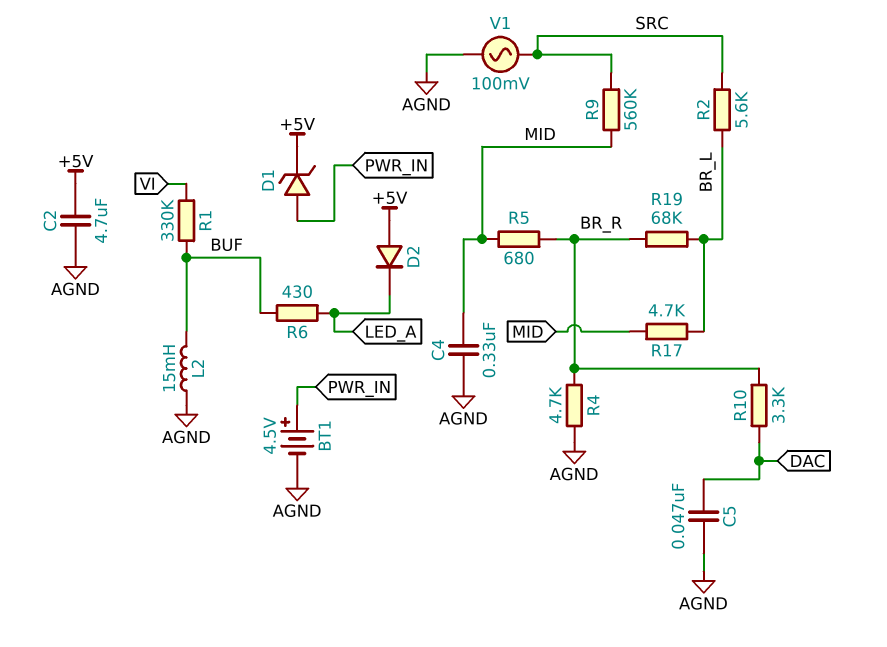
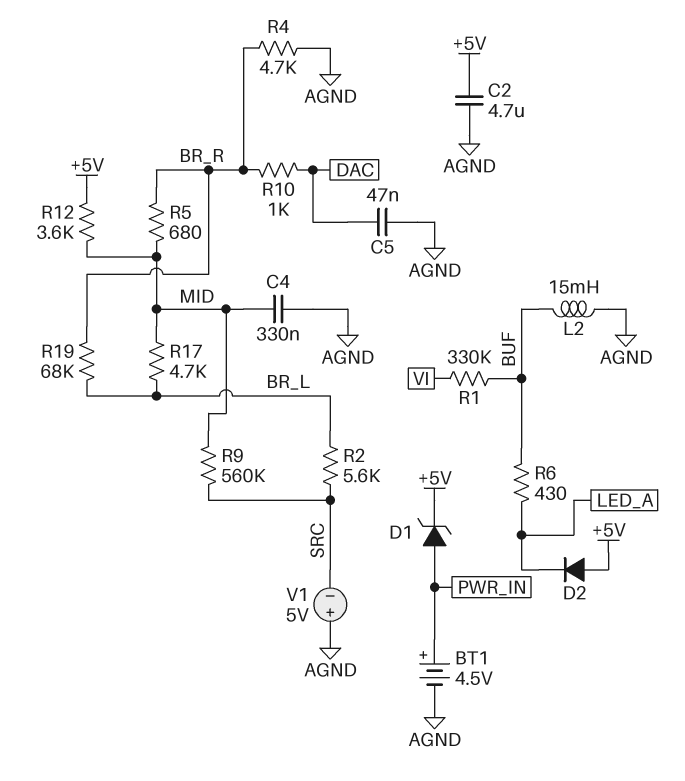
R10: 3.3k (BR_R, DAC) -> 1k (BR_R, DAC)
R12: none -> 3.6k (+5V, MID)
V1: AC 100mV (AGND, SRC) -> 5V (plus AGND, minus SRC)

